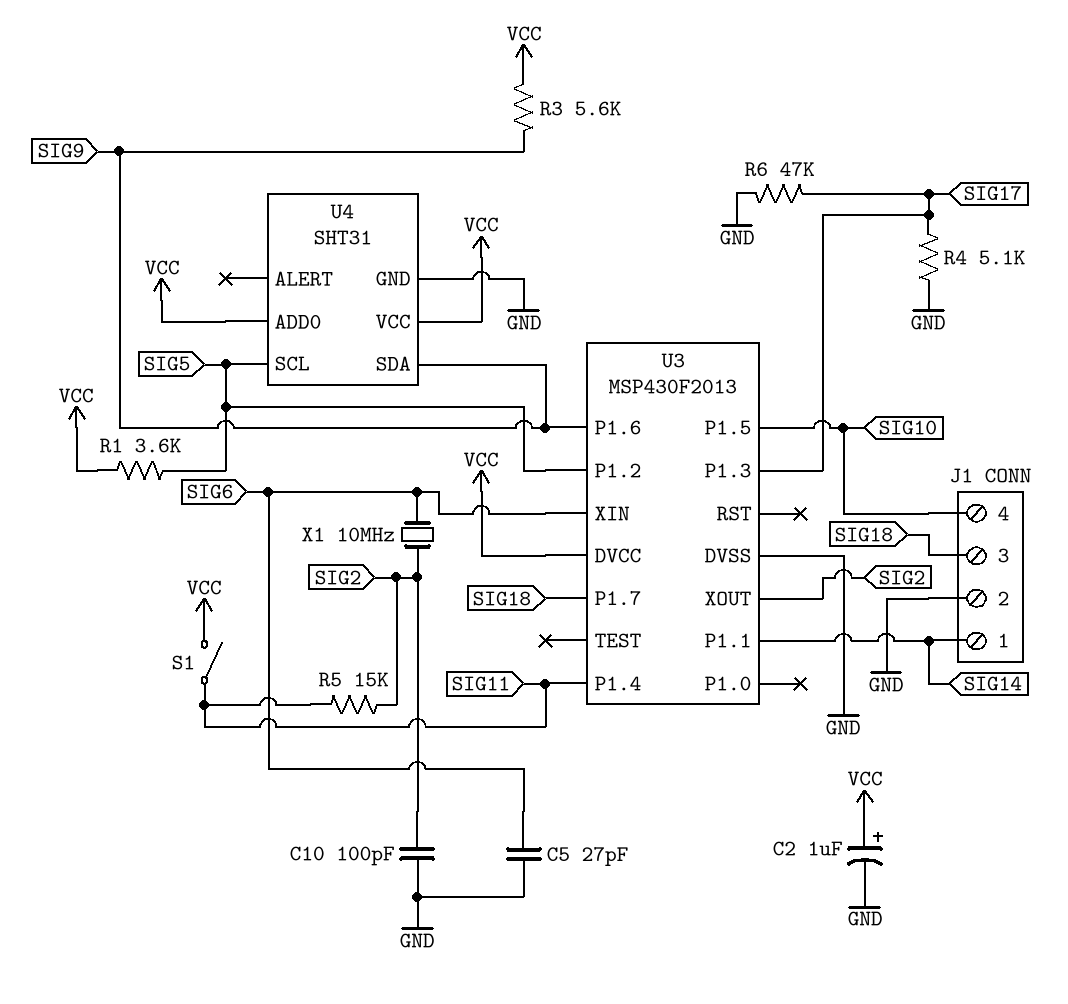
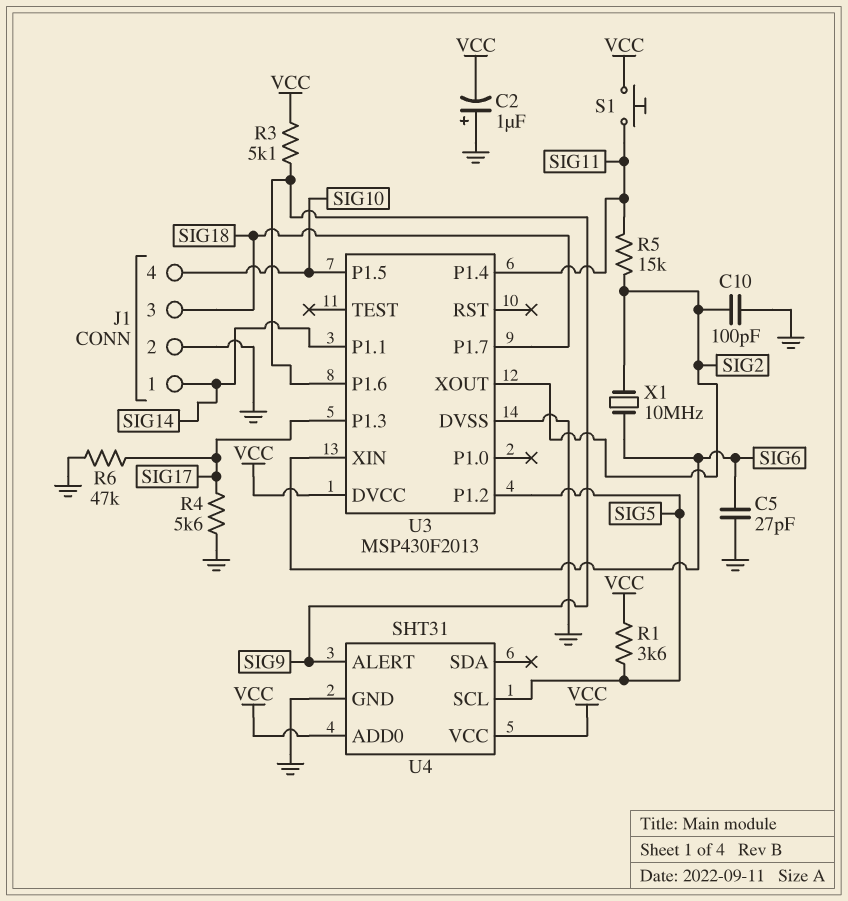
C2: 1uF (plus VCC, minus GND) -> 1uF (plus GND, minus VCC)
R3: 5.6k (SIG9, VCC) -> 5.1k (SIG9, VCC)
R4: 5.1k (GND, SIG17) -> 5.6k (GND, SIG17)
S1: switch (SIG11, VCC) -> button (SIG11, VCC)
U4 pin ALERT: none -> SIG9
U4 pin SDA: SIG9 -> none

